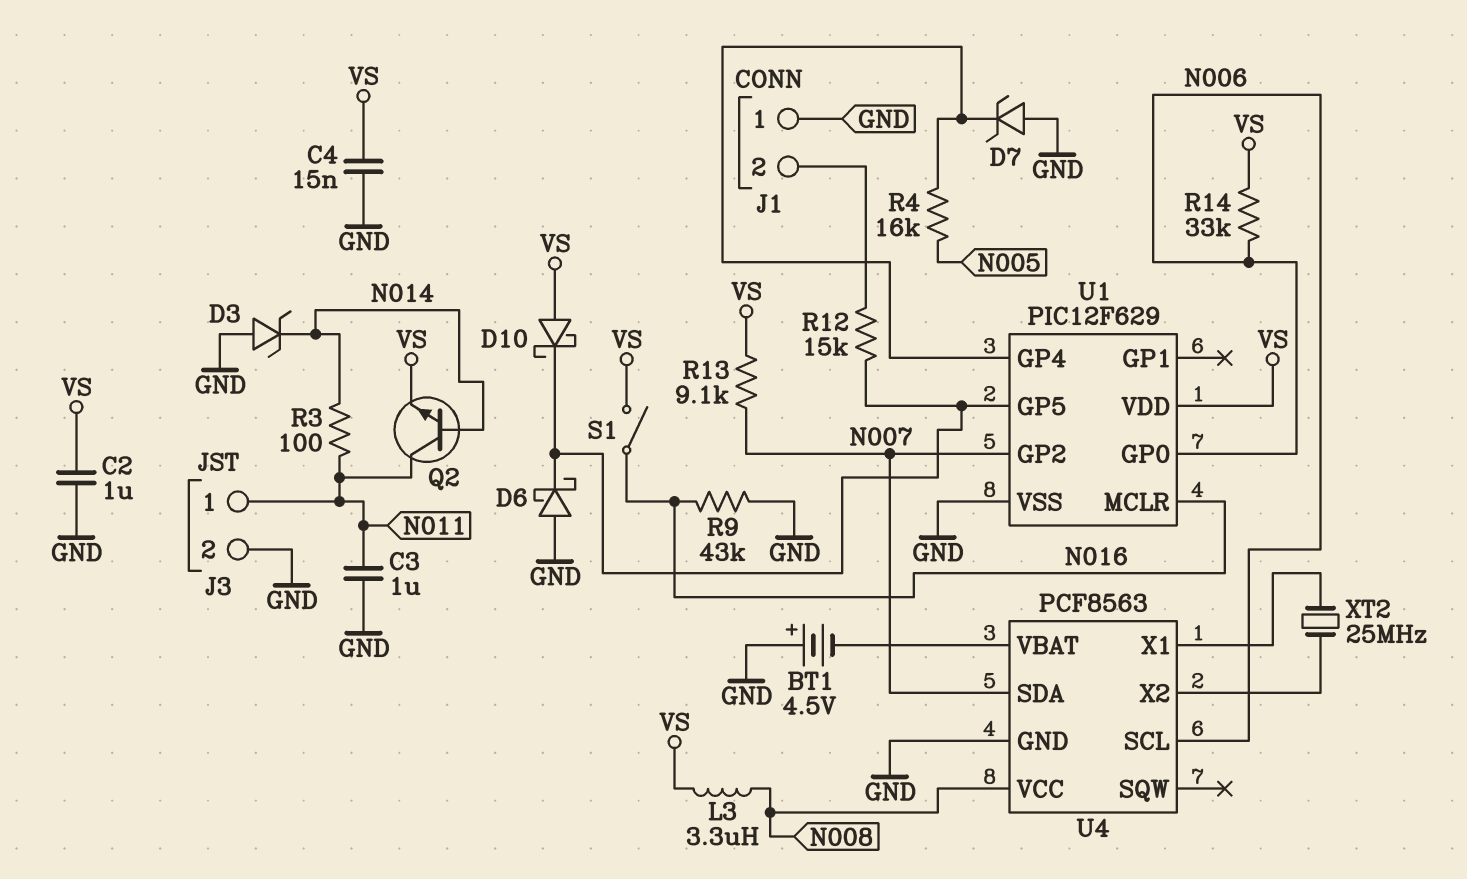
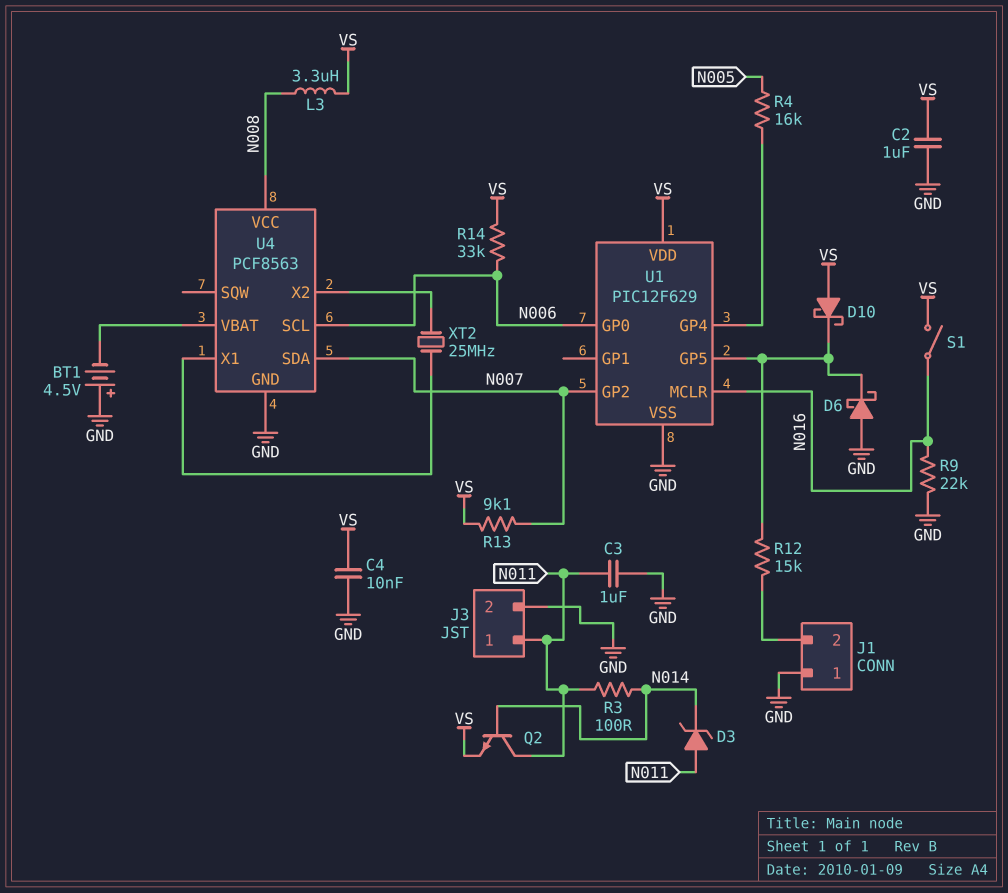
C4: 15nF (GND, VS) -> 10nF (GND, VS)
D3: zener (A GND, K N014) -> zener (A N011, K N014)
D7: zener (A GND, K U1/GP4) -> none
R9: 43k (GND, N016) -> 22k (GND, N016)

